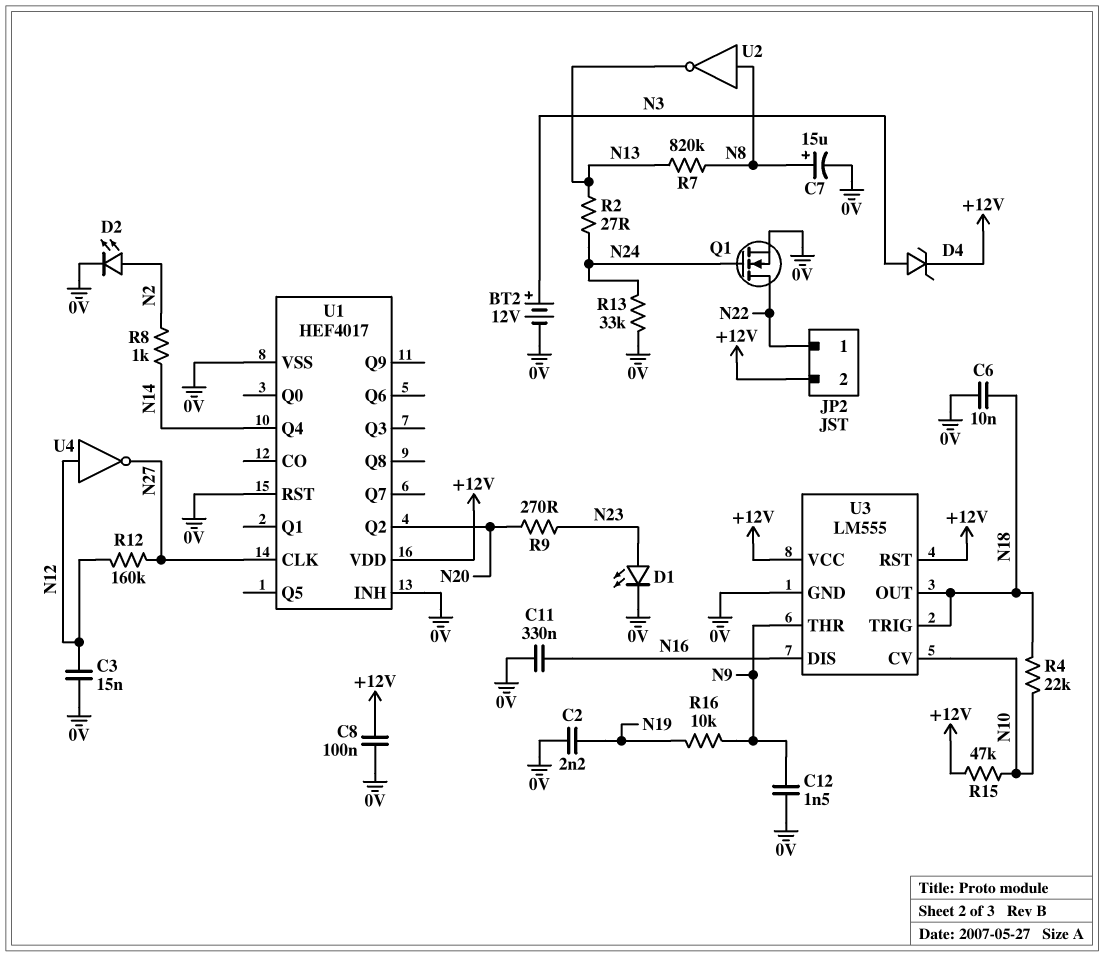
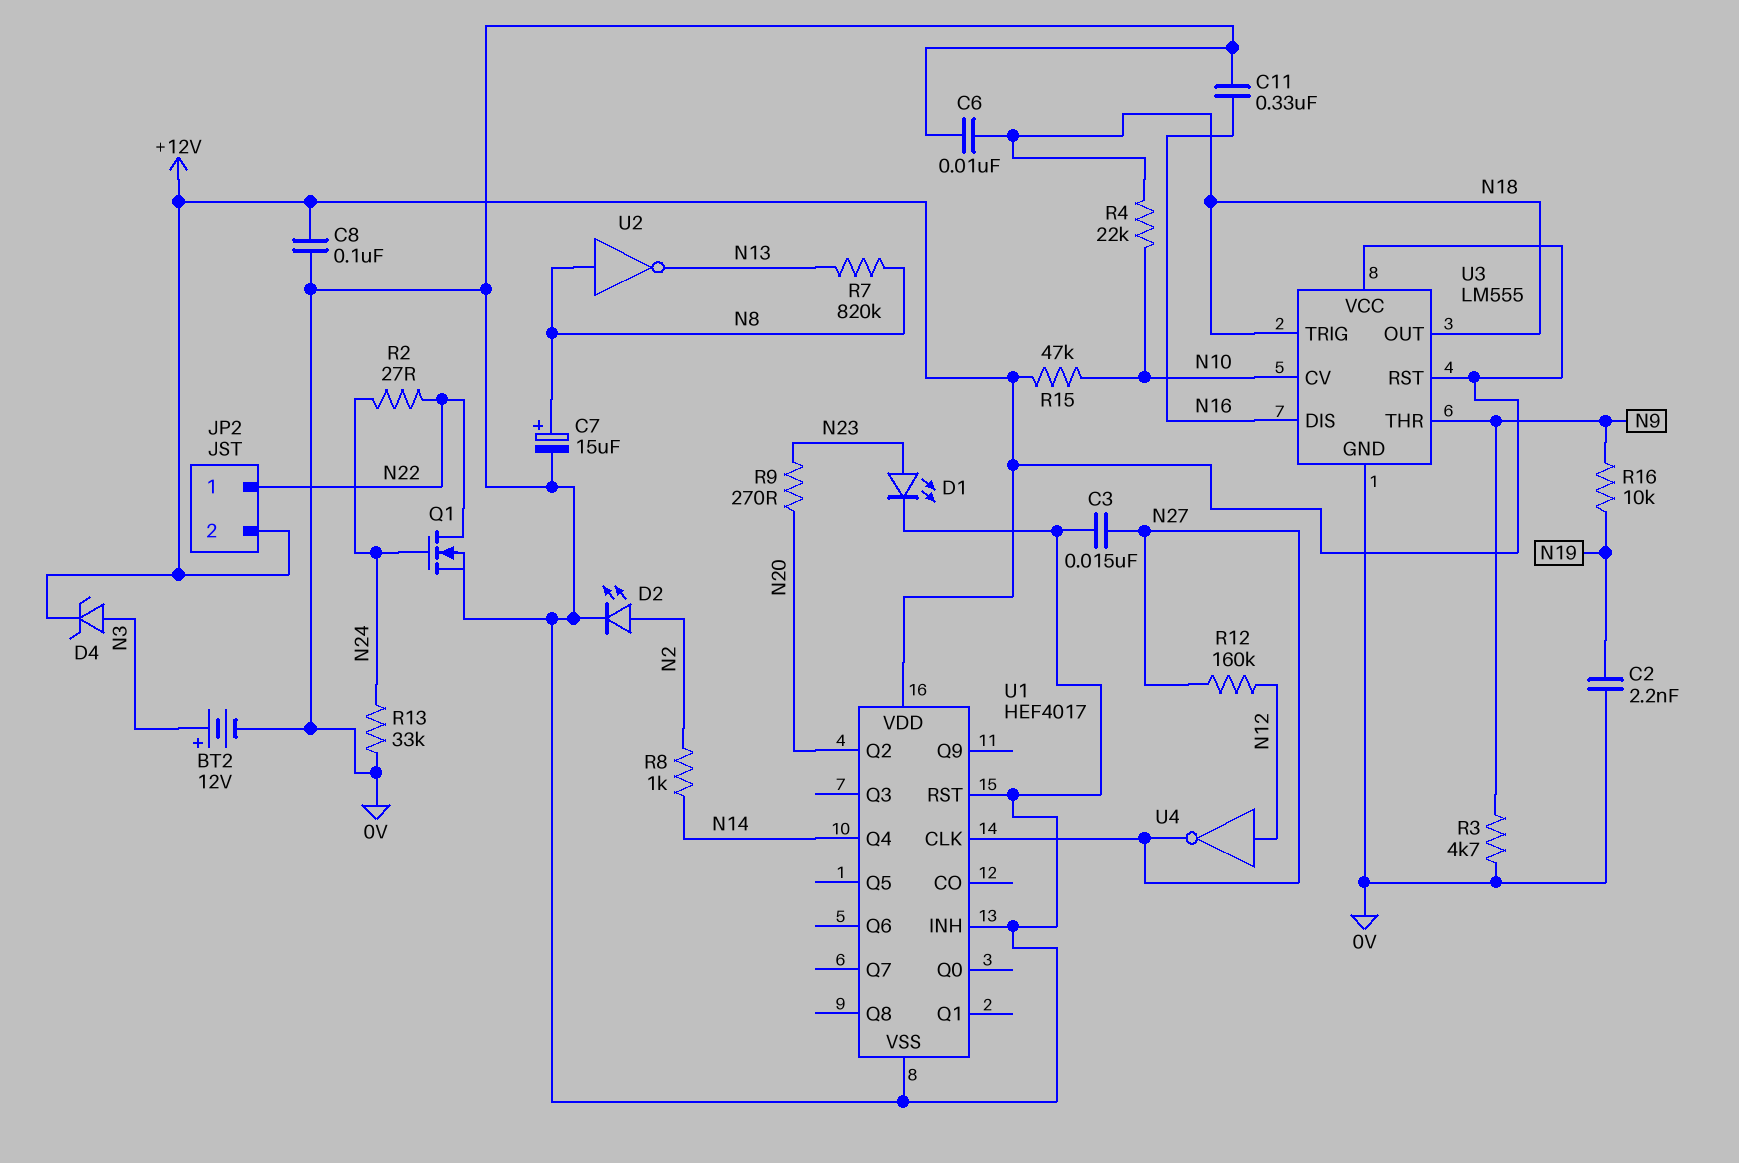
C3: 15nF (0V, N12) -> 15nF (0V, N27)
C12: 1.5nF (0V, N9) -> none
R2: 27 (N13, N24) -> 27 (N22, N24)
R3: none -> 4.7k (0V, N9)

